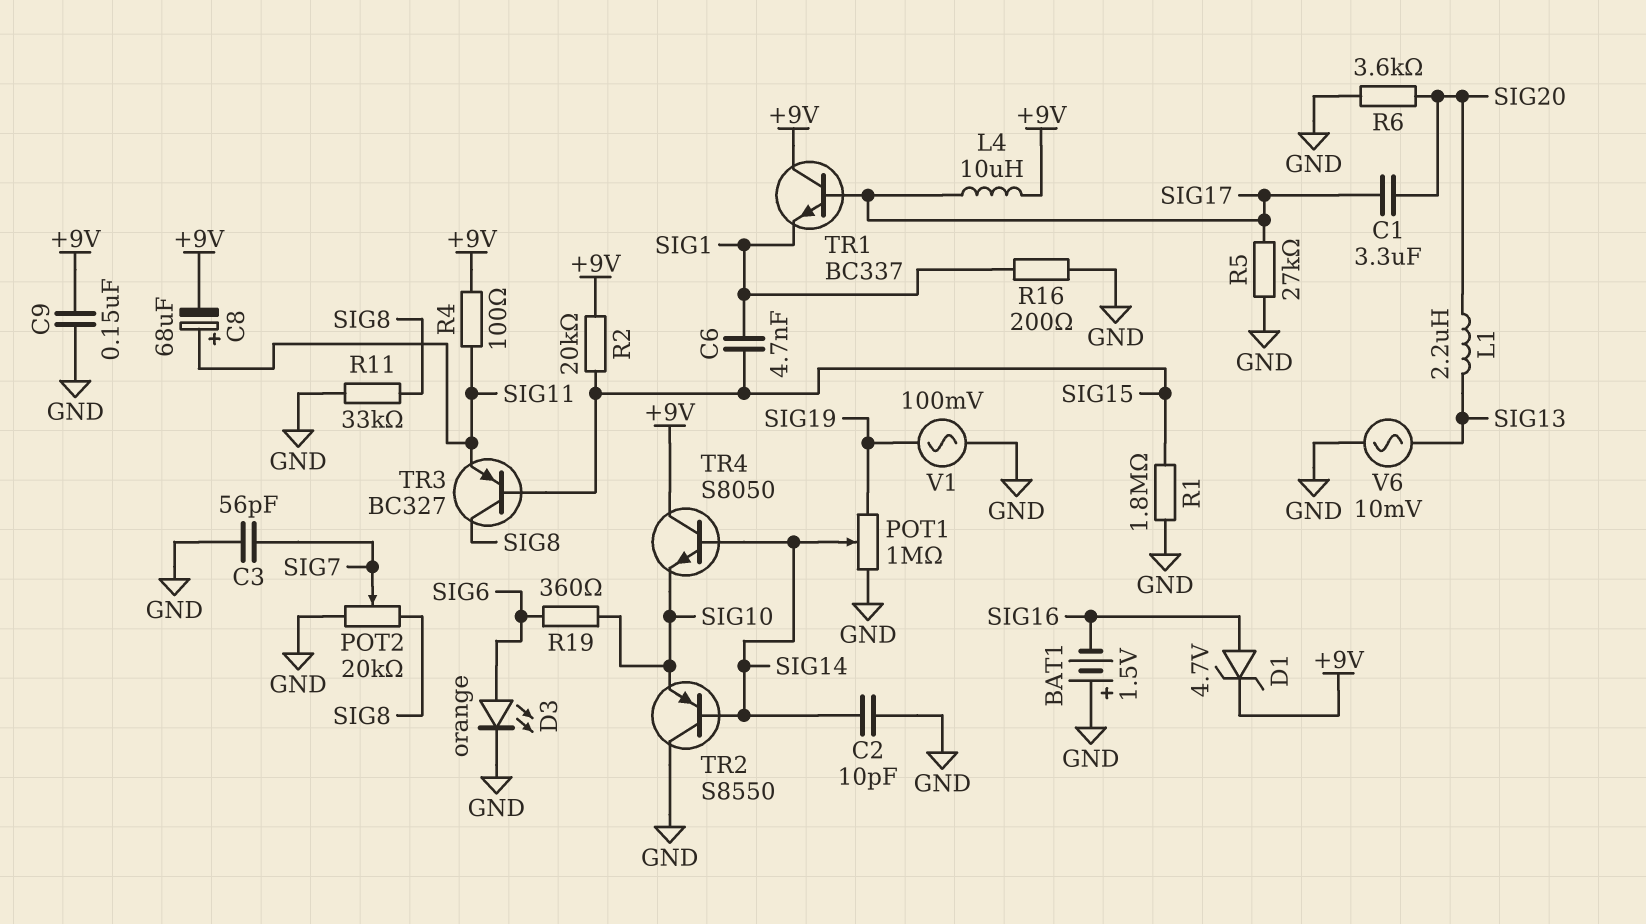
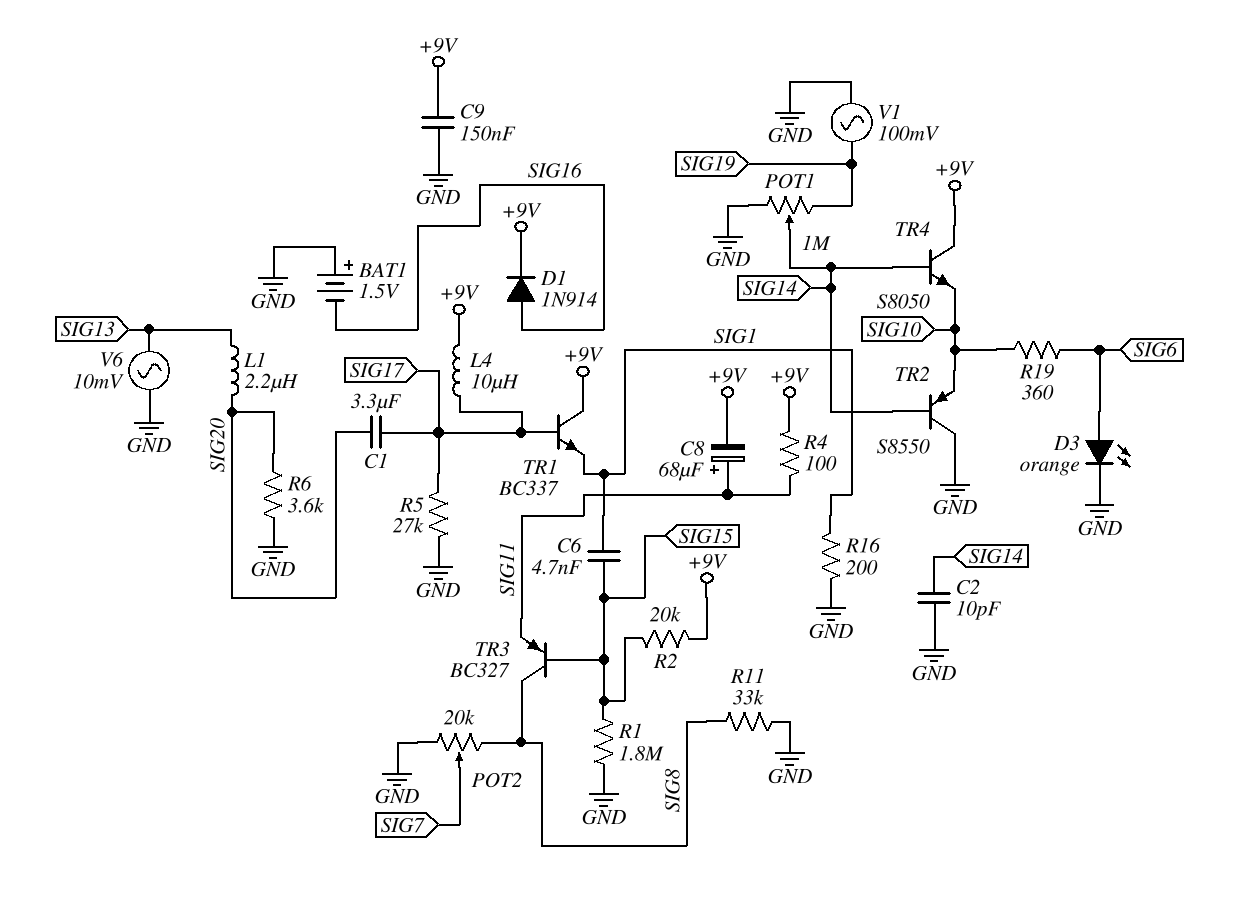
C3: 56pF (GND, SIG7) -> none
D1: zener 4.7V (A SIG16, K +9V) -> diode 1N914 (A SIG16, K +9V)

